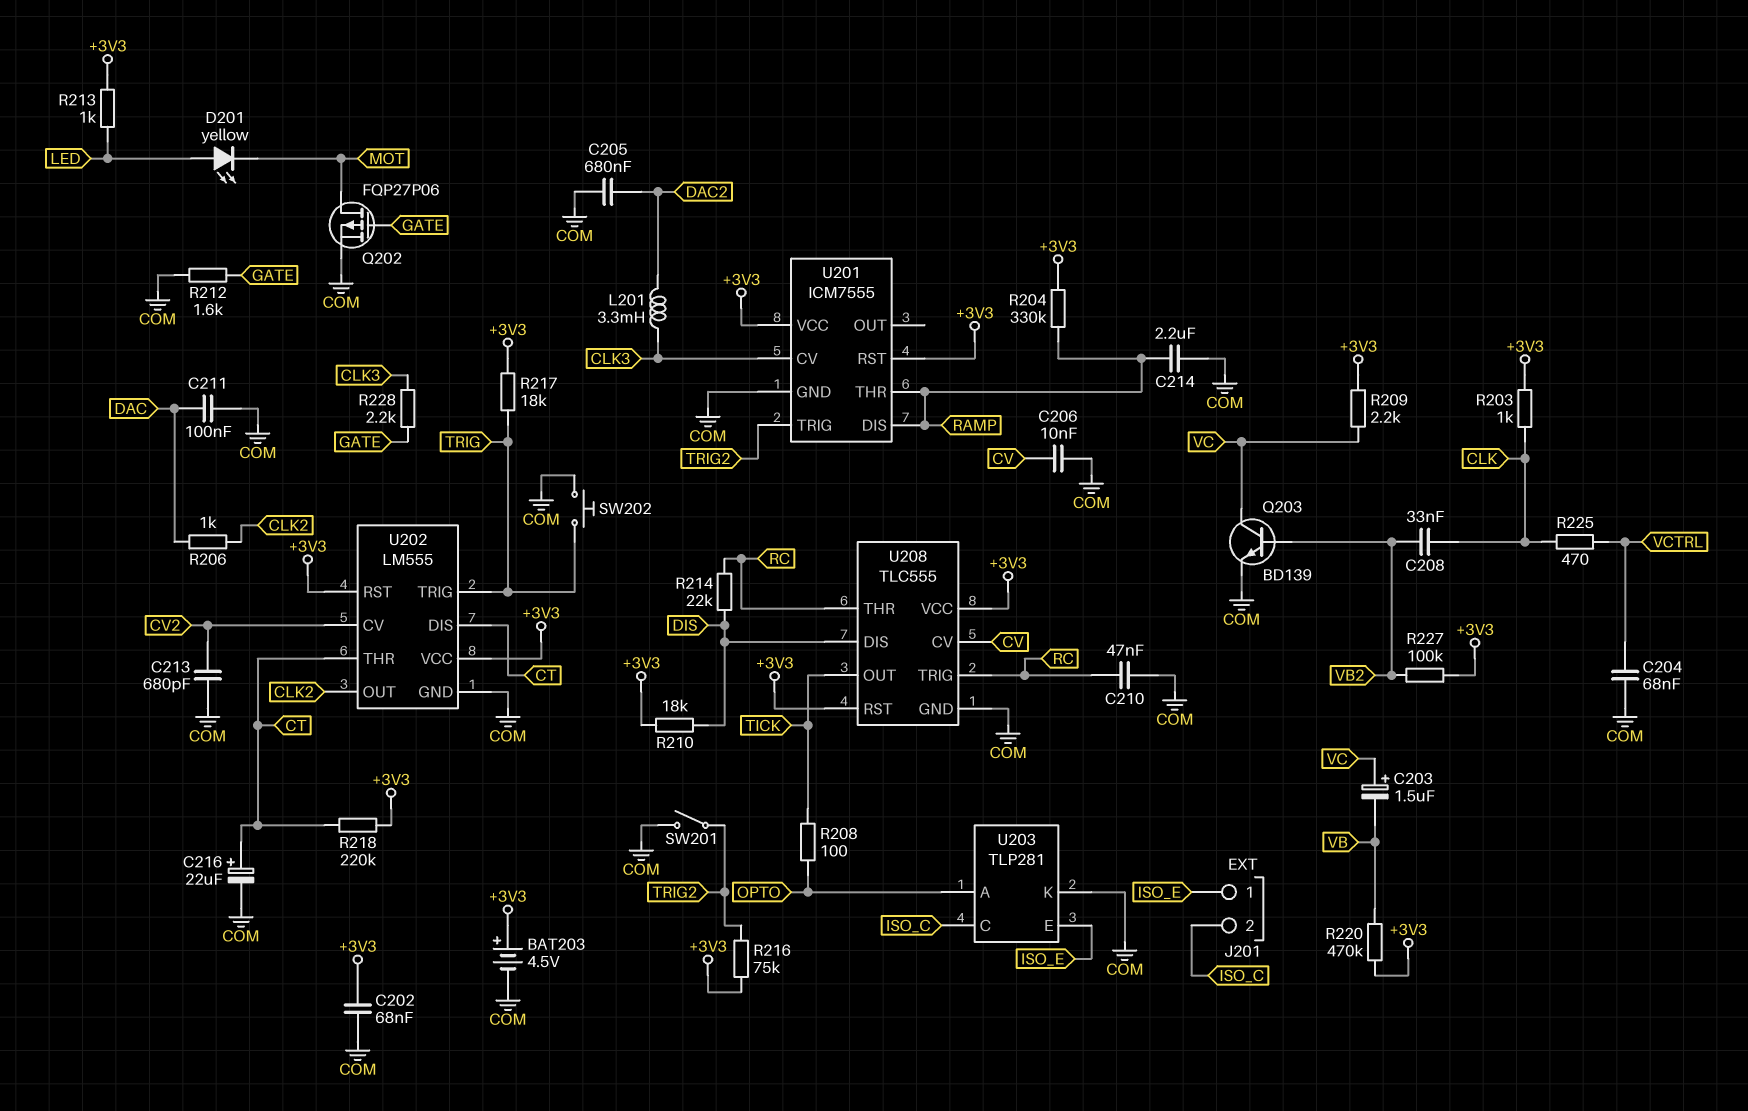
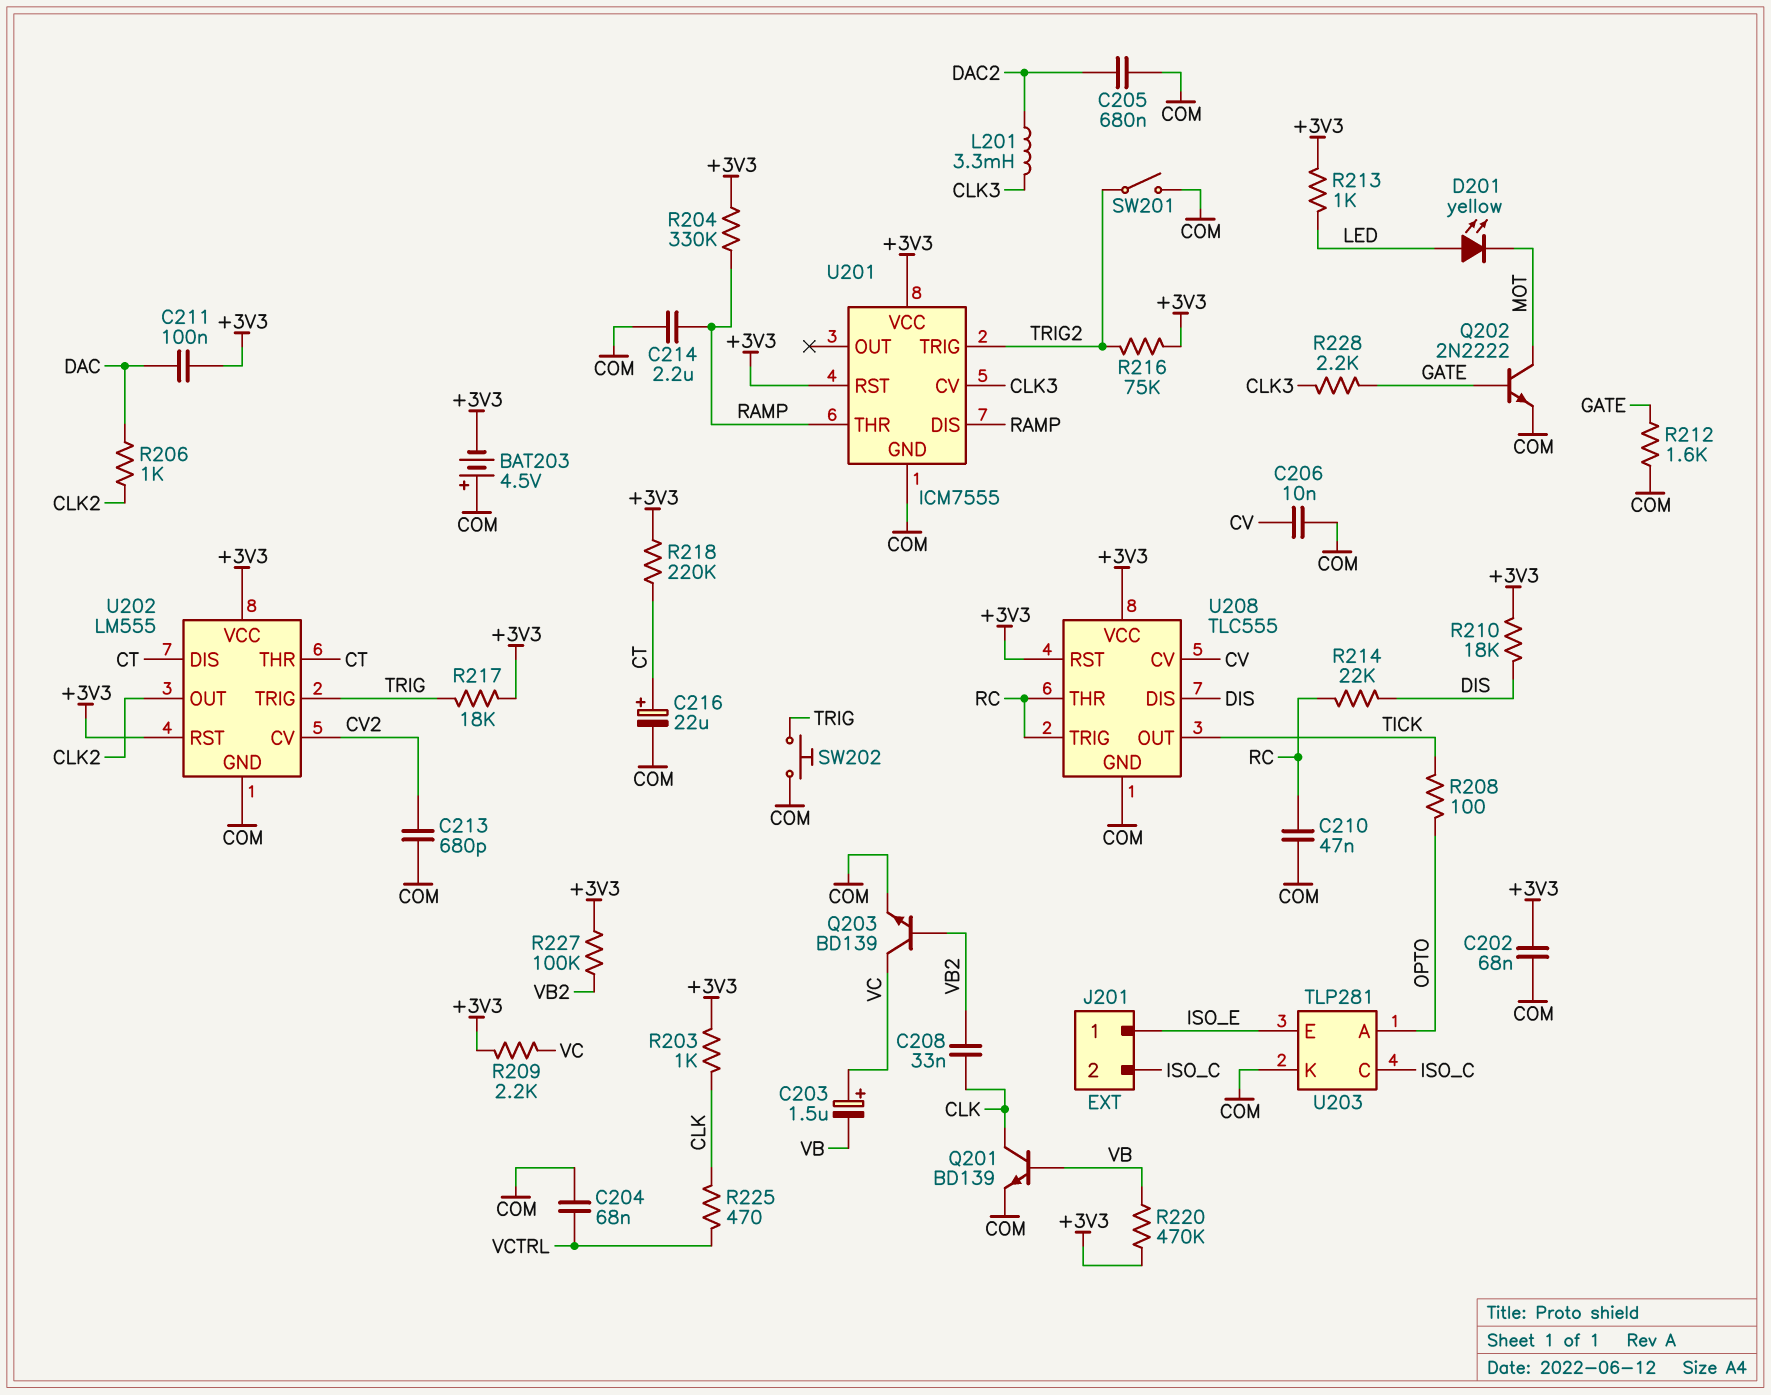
BAT203: 4.5V (plus +3V3, minus COM) -> 4.5V (plus COM, minus +3V3)
C211: 100nF (COM, DAC) -> 100nF (+3V3, DAC)
Q201: none -> NPN BD139 (B VB, C CLK, E COM)
Q202: PMOS FQP27P06 (G GATE, D MOT, S COM) -> NPN 2N2222 (B GATE, C MOT, E COM)

